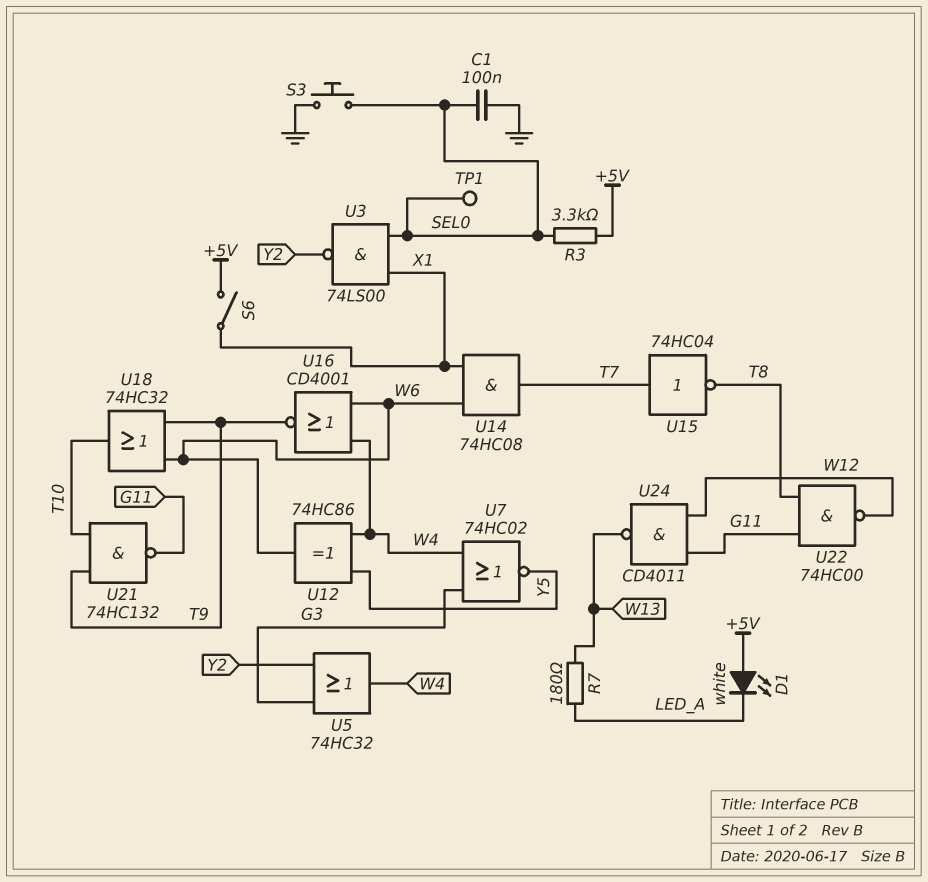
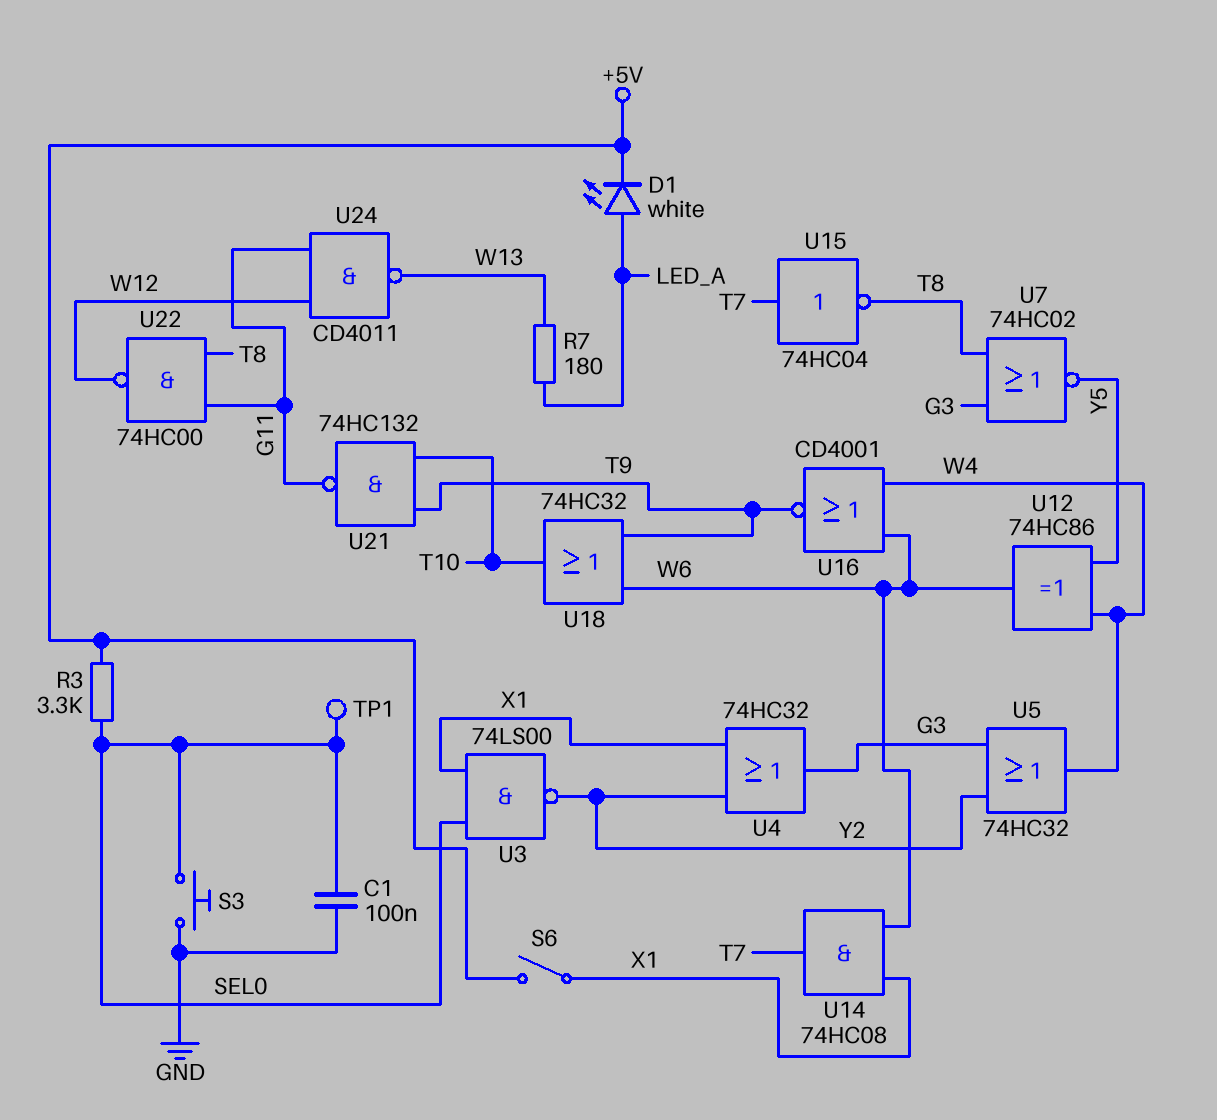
D1: LED white (A +5V, K LED_A) -> LED white (A LED_A, K +5V)
U4: none -> OR 74HC32 (in X1, in Y2, out G3)
U7: NOR 74HC02 (in G3, in W4, out Y5) -> NOR 74HC02 (in G3, in T8, out Y5)

